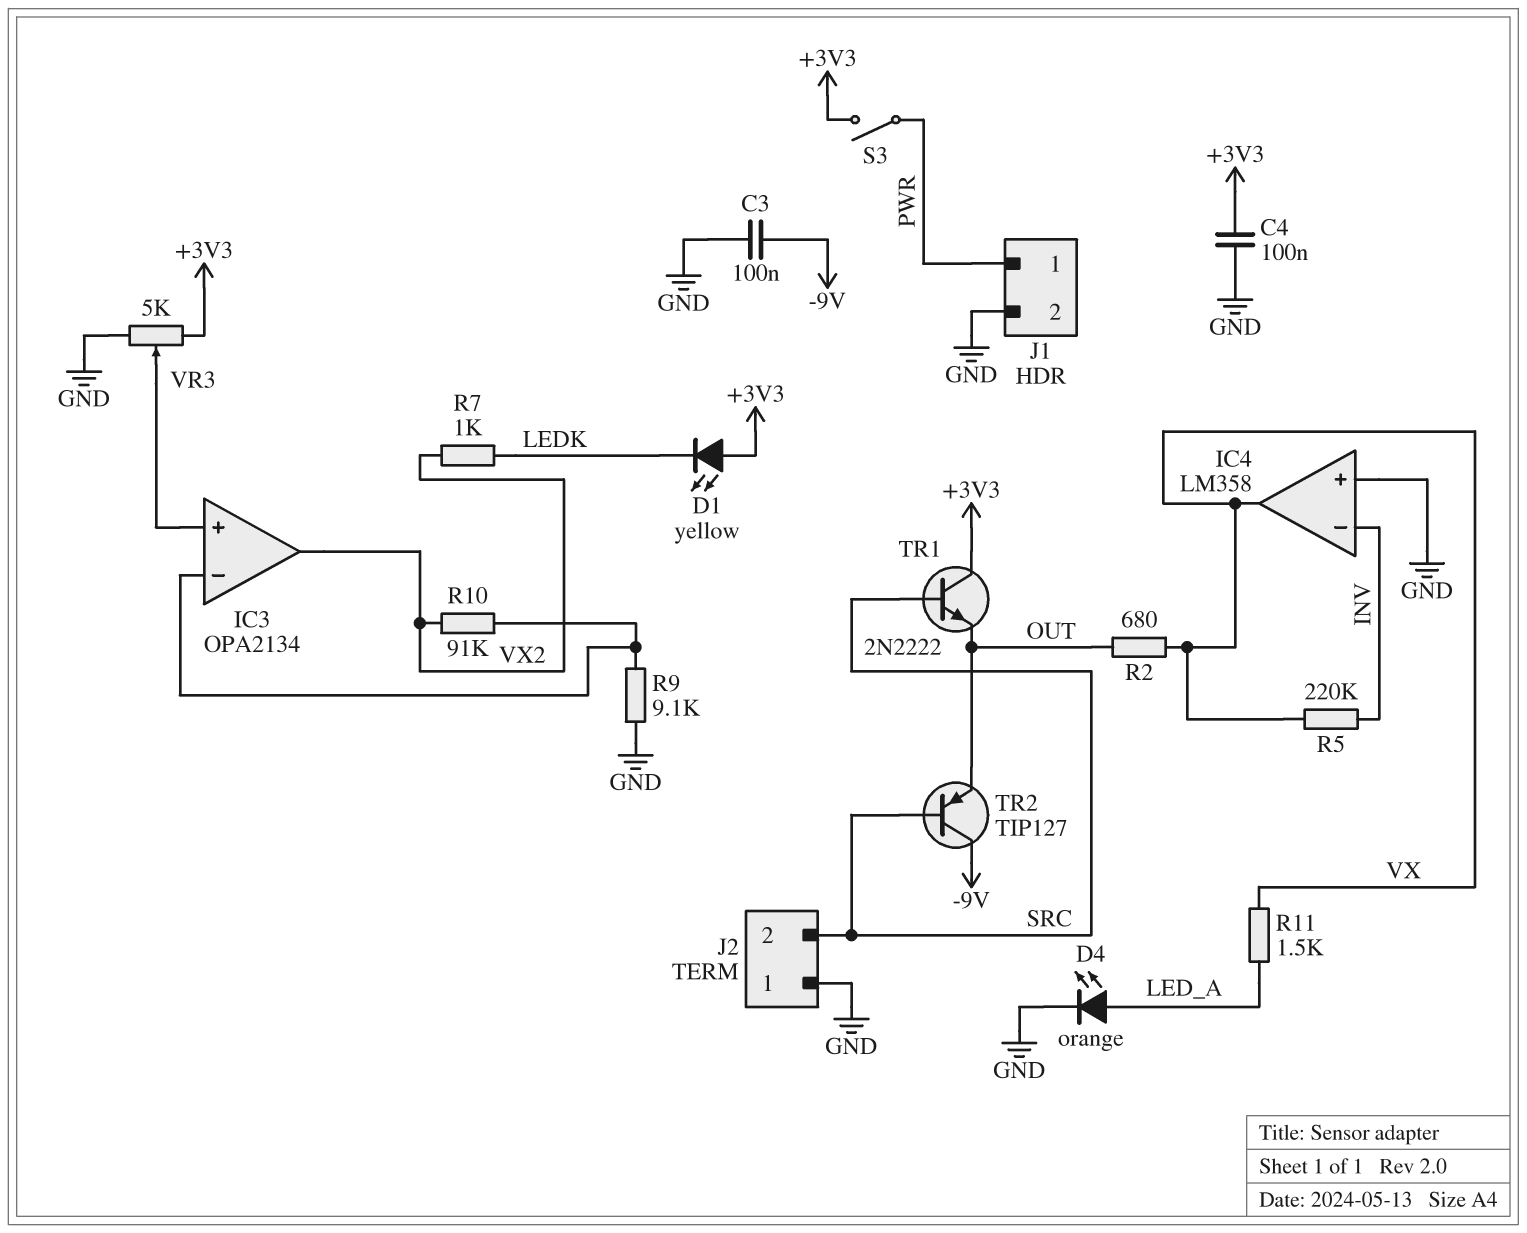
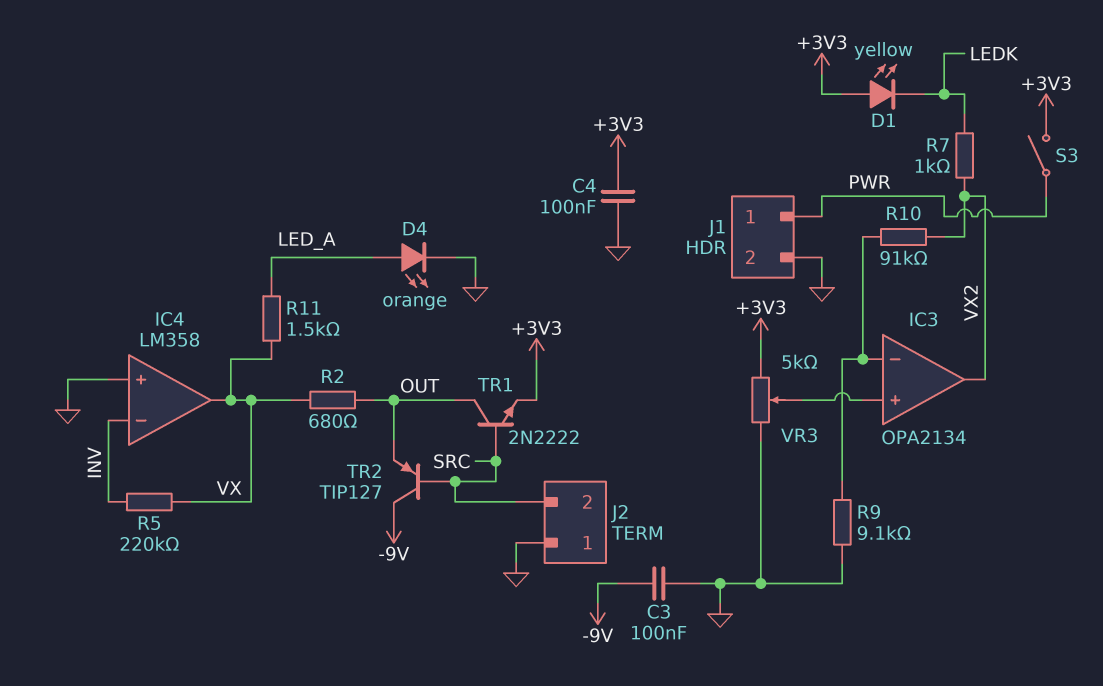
TR1: NPN 2N2222 (B SRC, C +3V3, E OUT) -> NPN 2N2222 (B SRC, C OUT, E +3V3)

